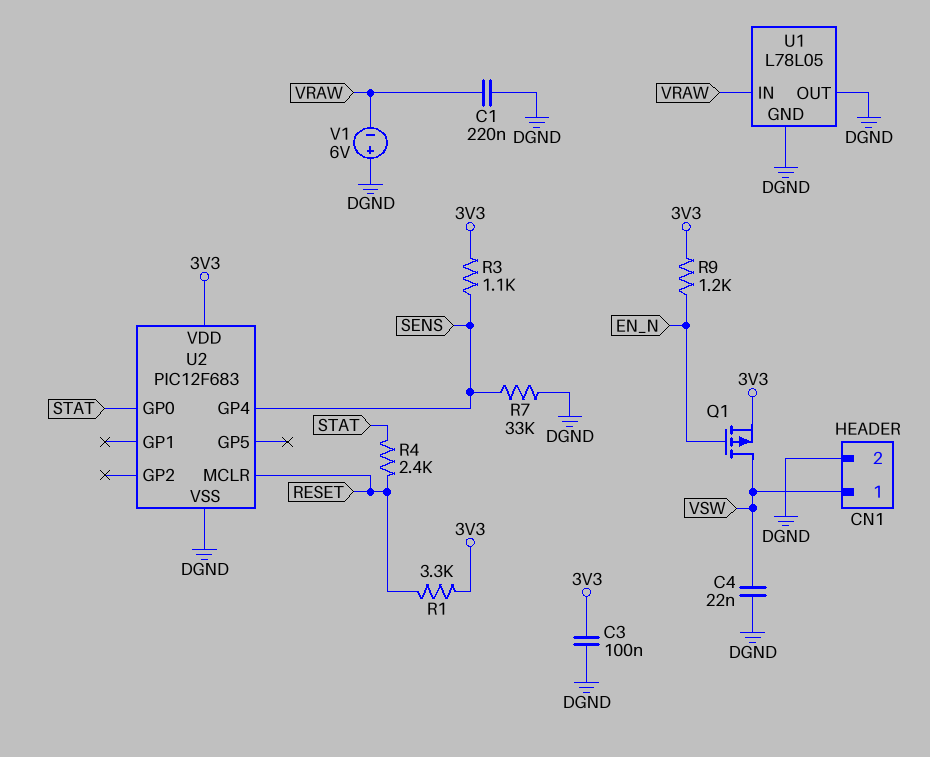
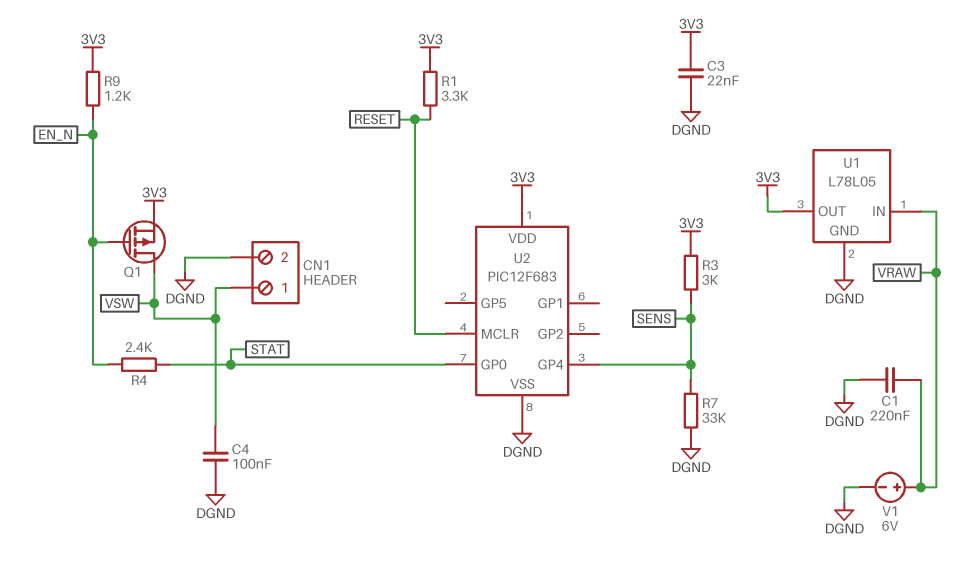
C3: 100nF (3V3, DGND) -> 22nF (3V3, DGND)
C4: 22nF (DGND, VSW) -> 100nF (DGND, VSW)
R3: 1.1k (3V3, SENS) -> 3k (3V3, SENS)
R4: 2.4k (RESET, STAT) -> 2.4k (EN_N, STAT)
U1 pin OUT: DGND -> 3V3
V1: 6V (plus DGND, minus VRAW) -> 6V (plus VRAW, minus DGND)

